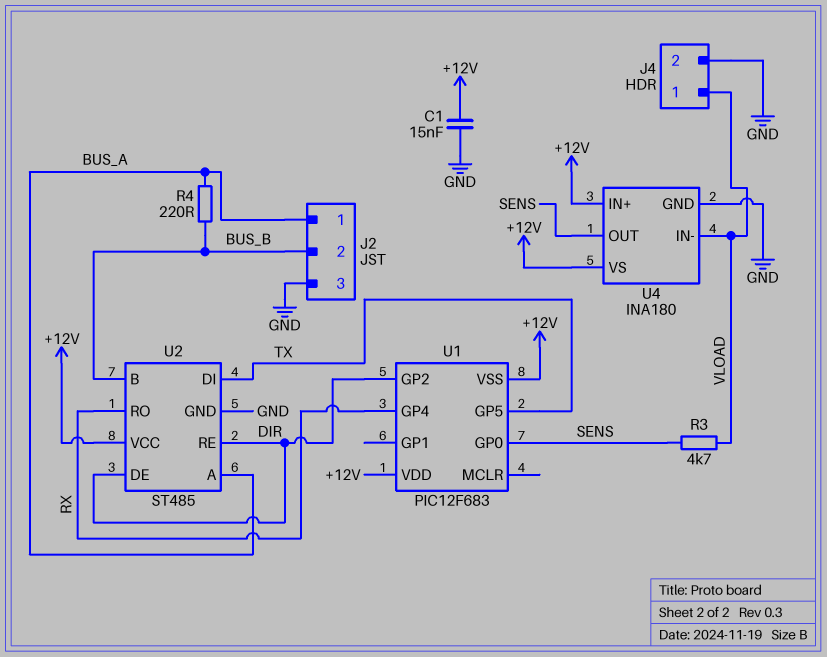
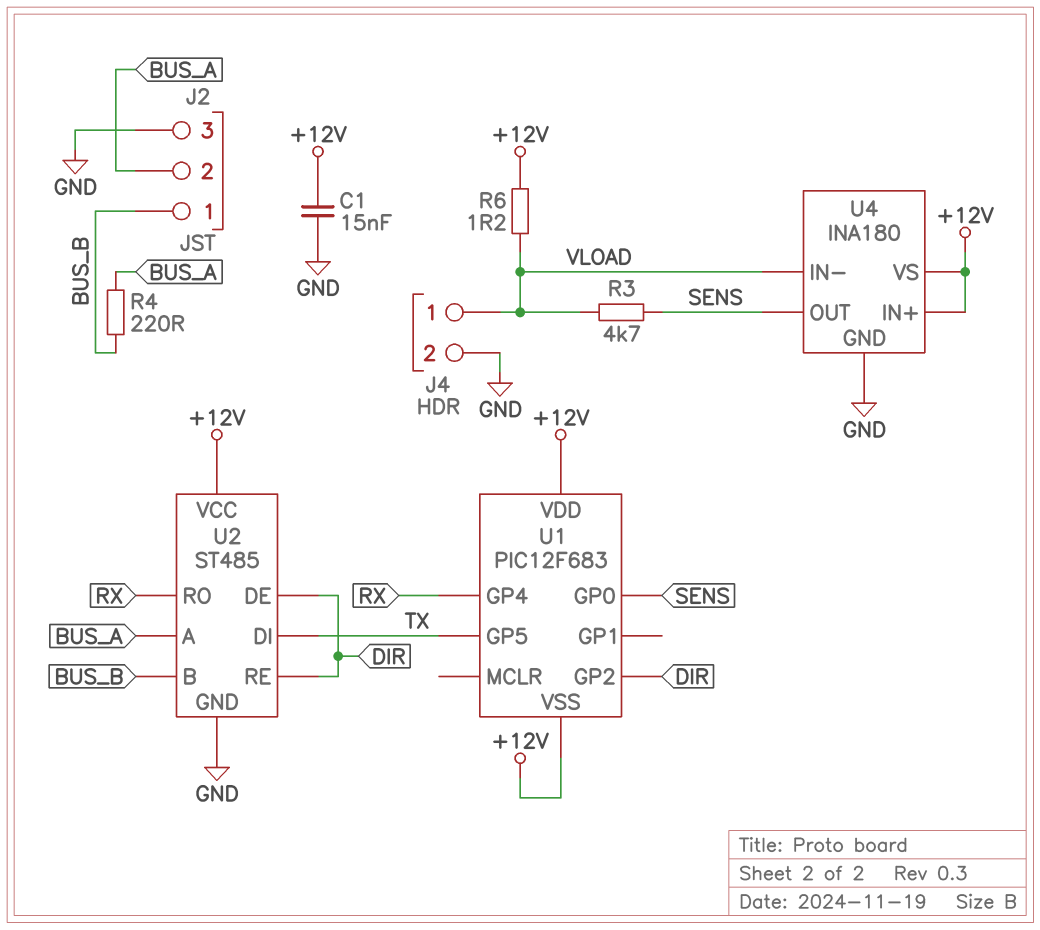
J2 pin 1: BUS_A -> BUS_B
J2 pin 2: BUS_B -> BUS_A
R6: none -> 1.2 (+12V, VLOAD)

